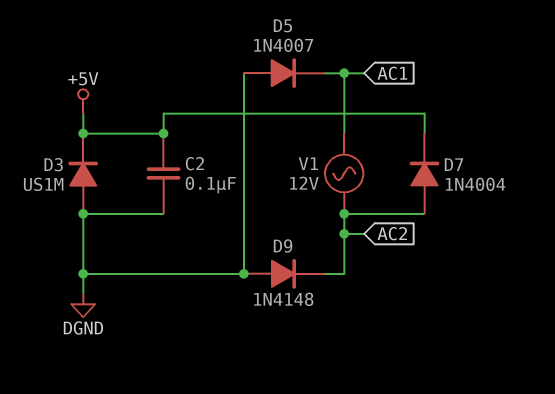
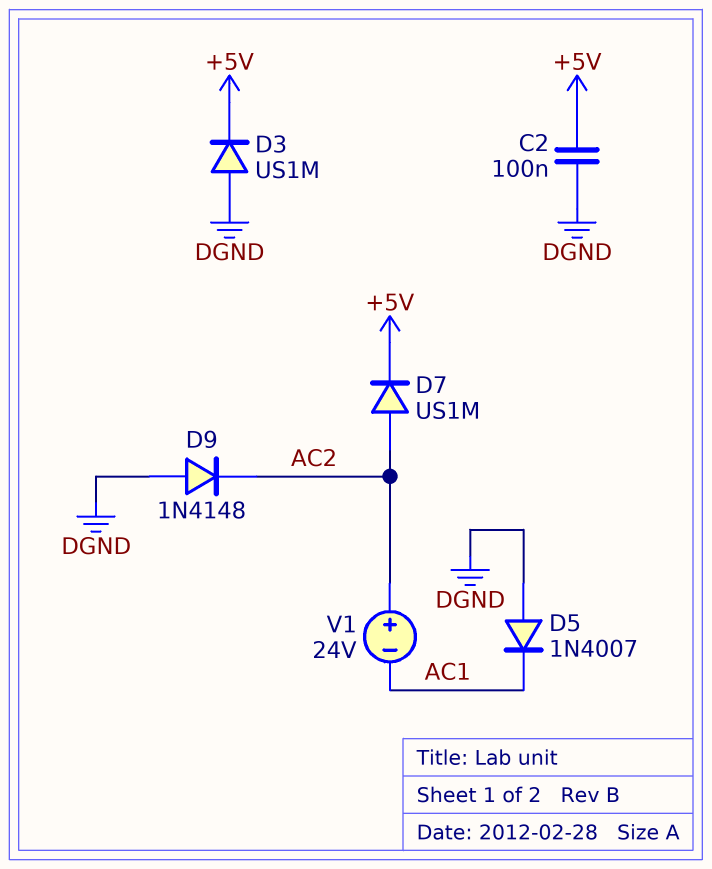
D7: diode 1N4004 (A AC2, K +5V) -> diode US1M (A AC2, K +5V)
V1: AC 12V (AC1, AC2) -> 24V (plus AC2, minus AC1)

